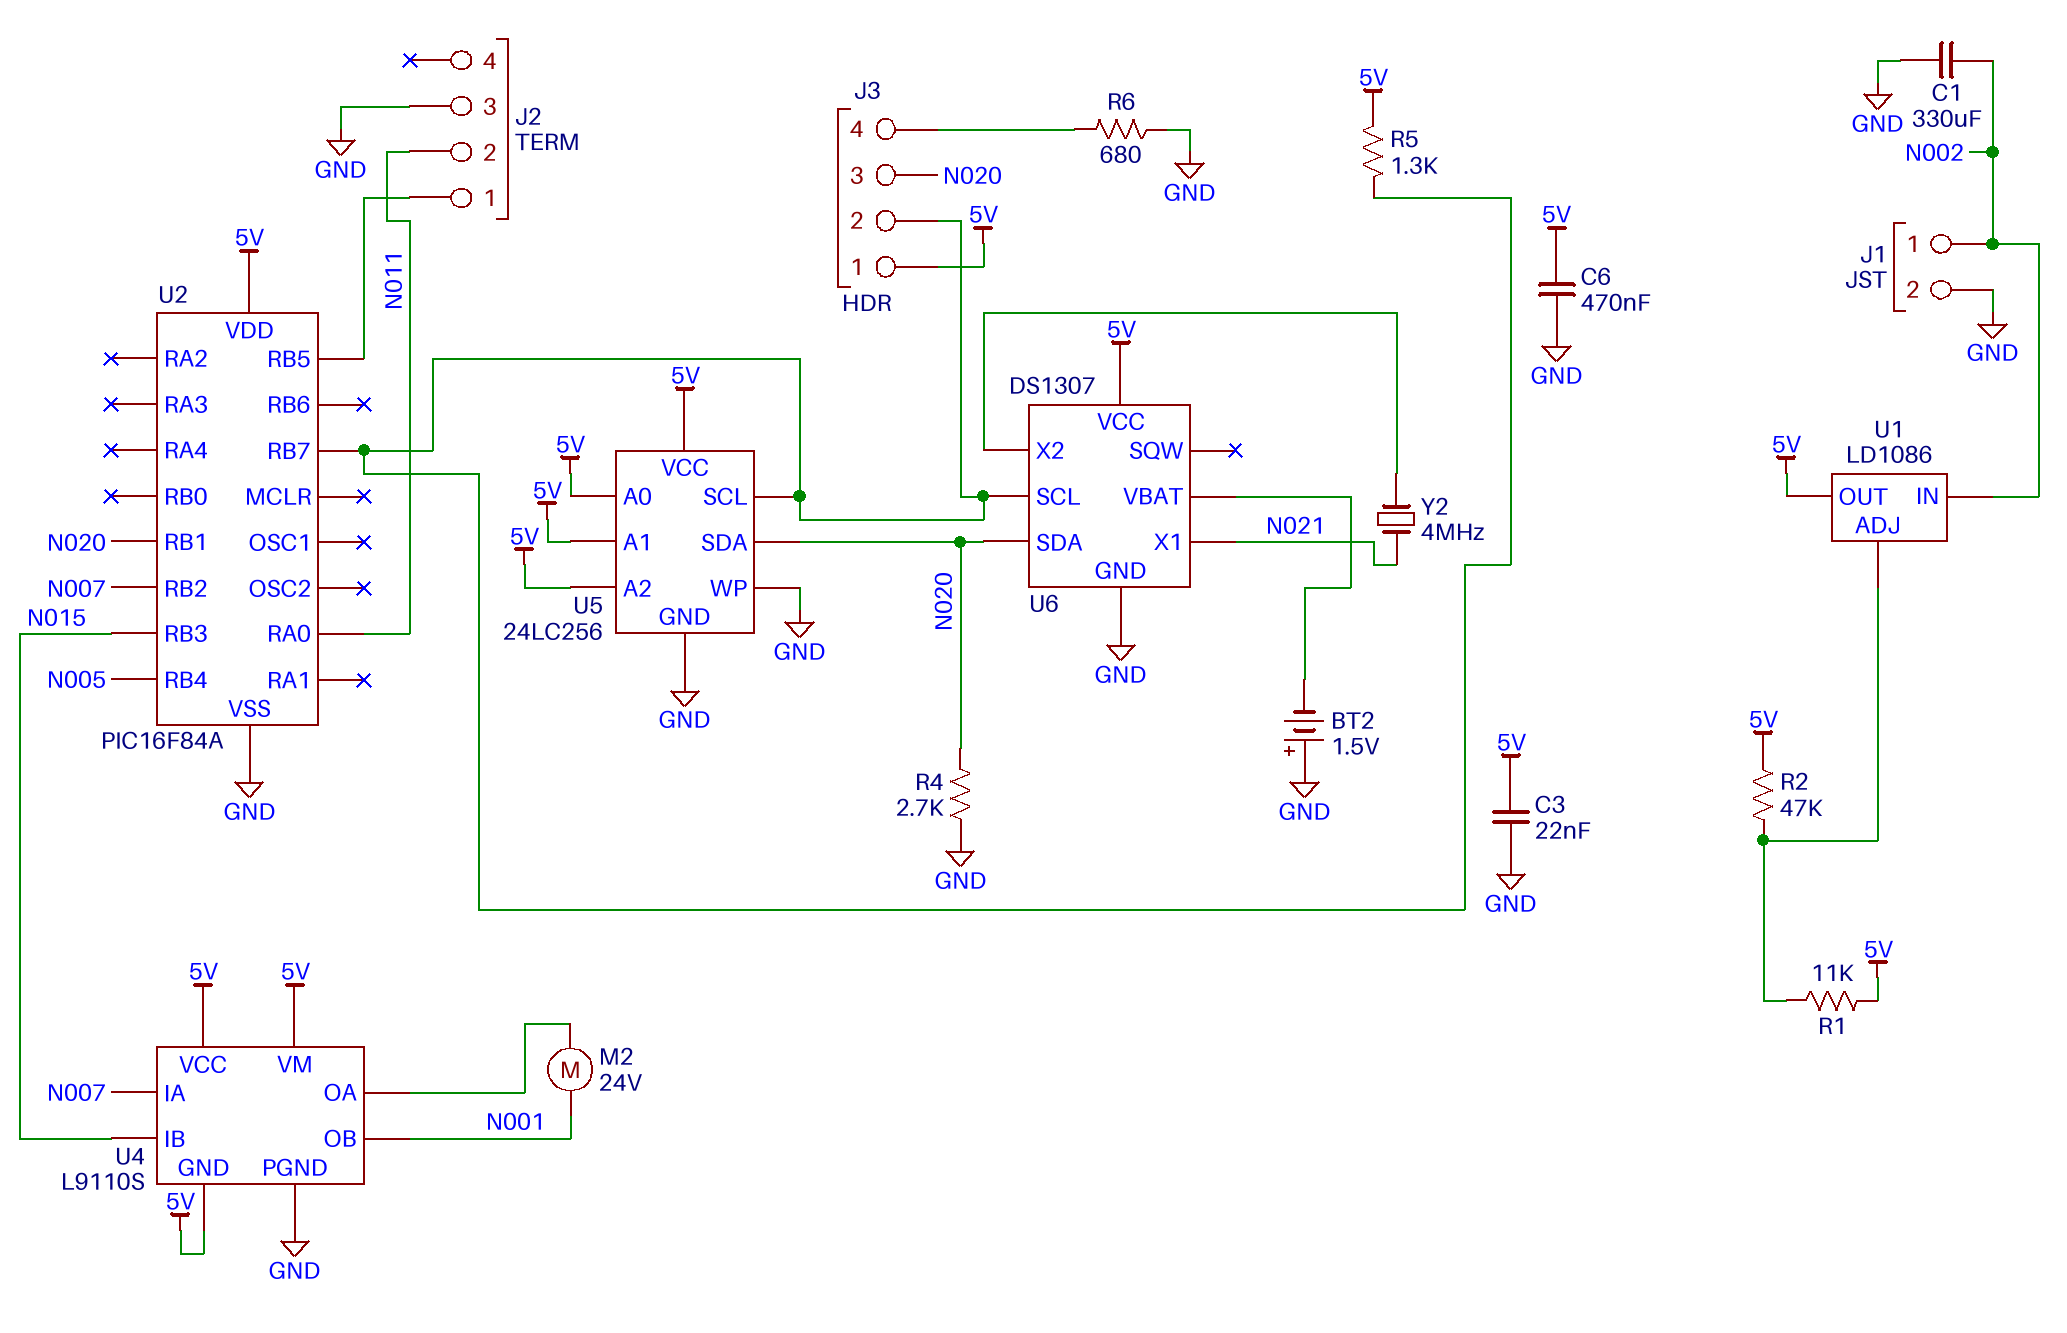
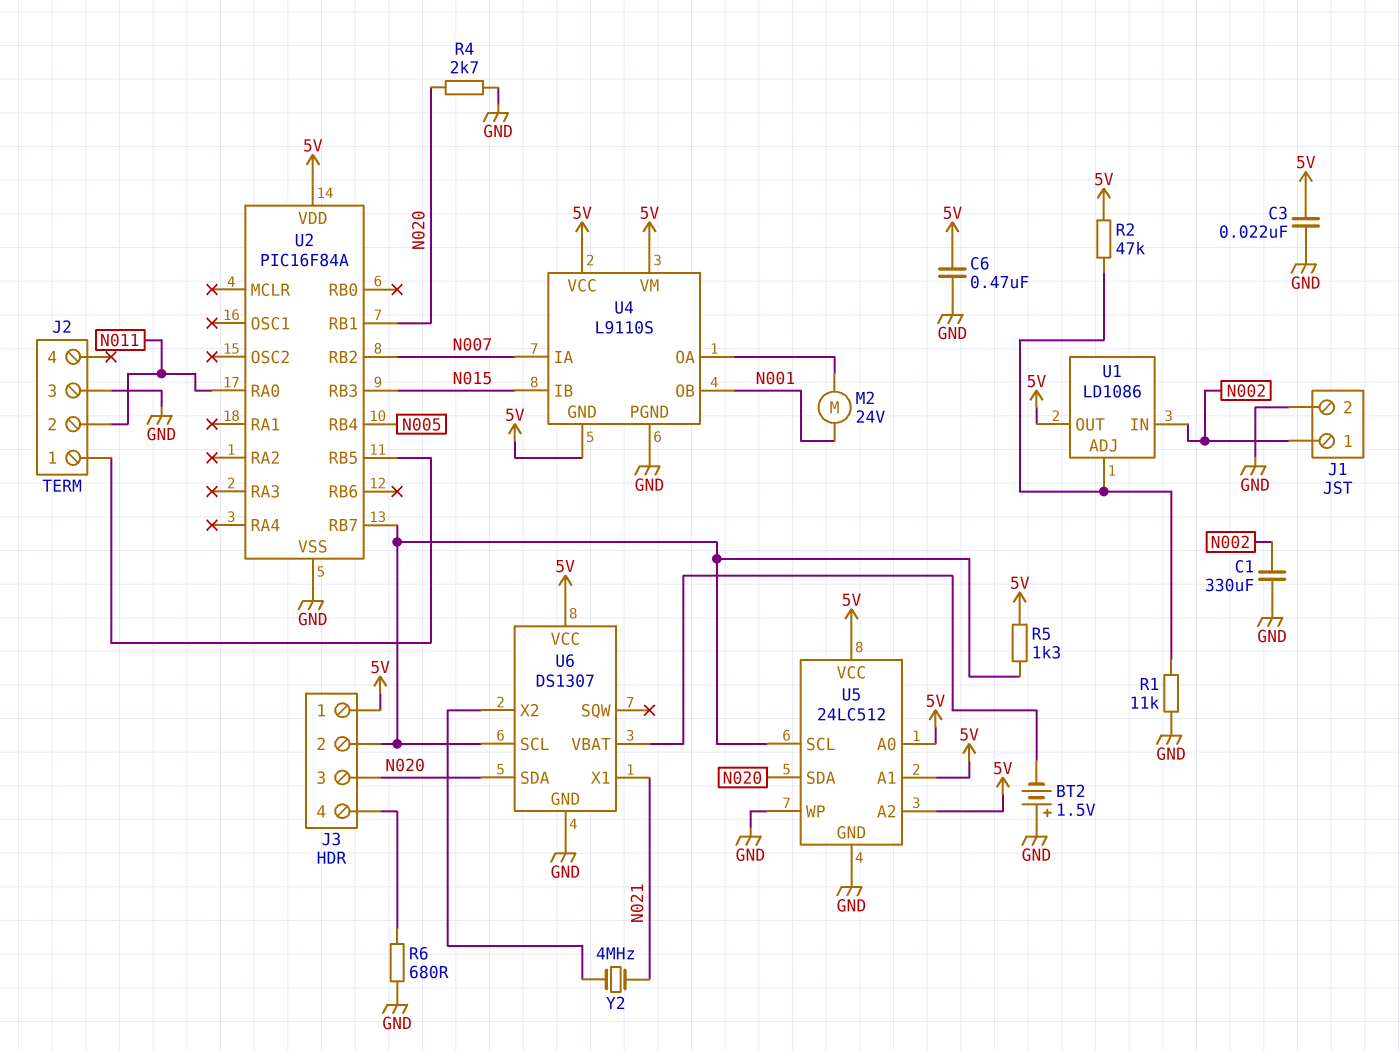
R1: 11k (5V, U1/ADJ) -> 11k (GND, U1/ADJ)
U5: 24LC256 -> 24LC512

